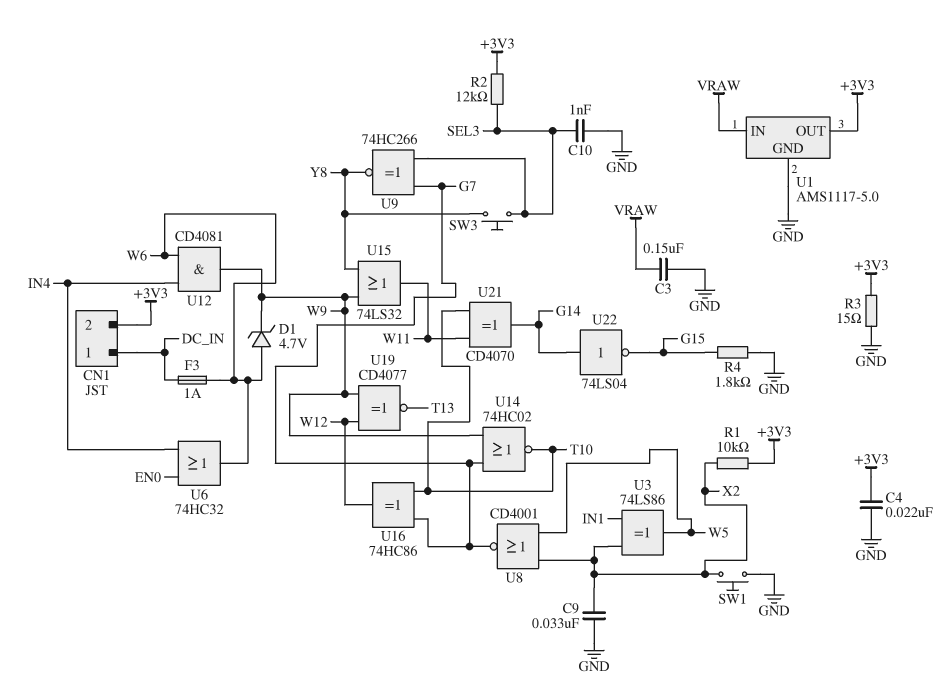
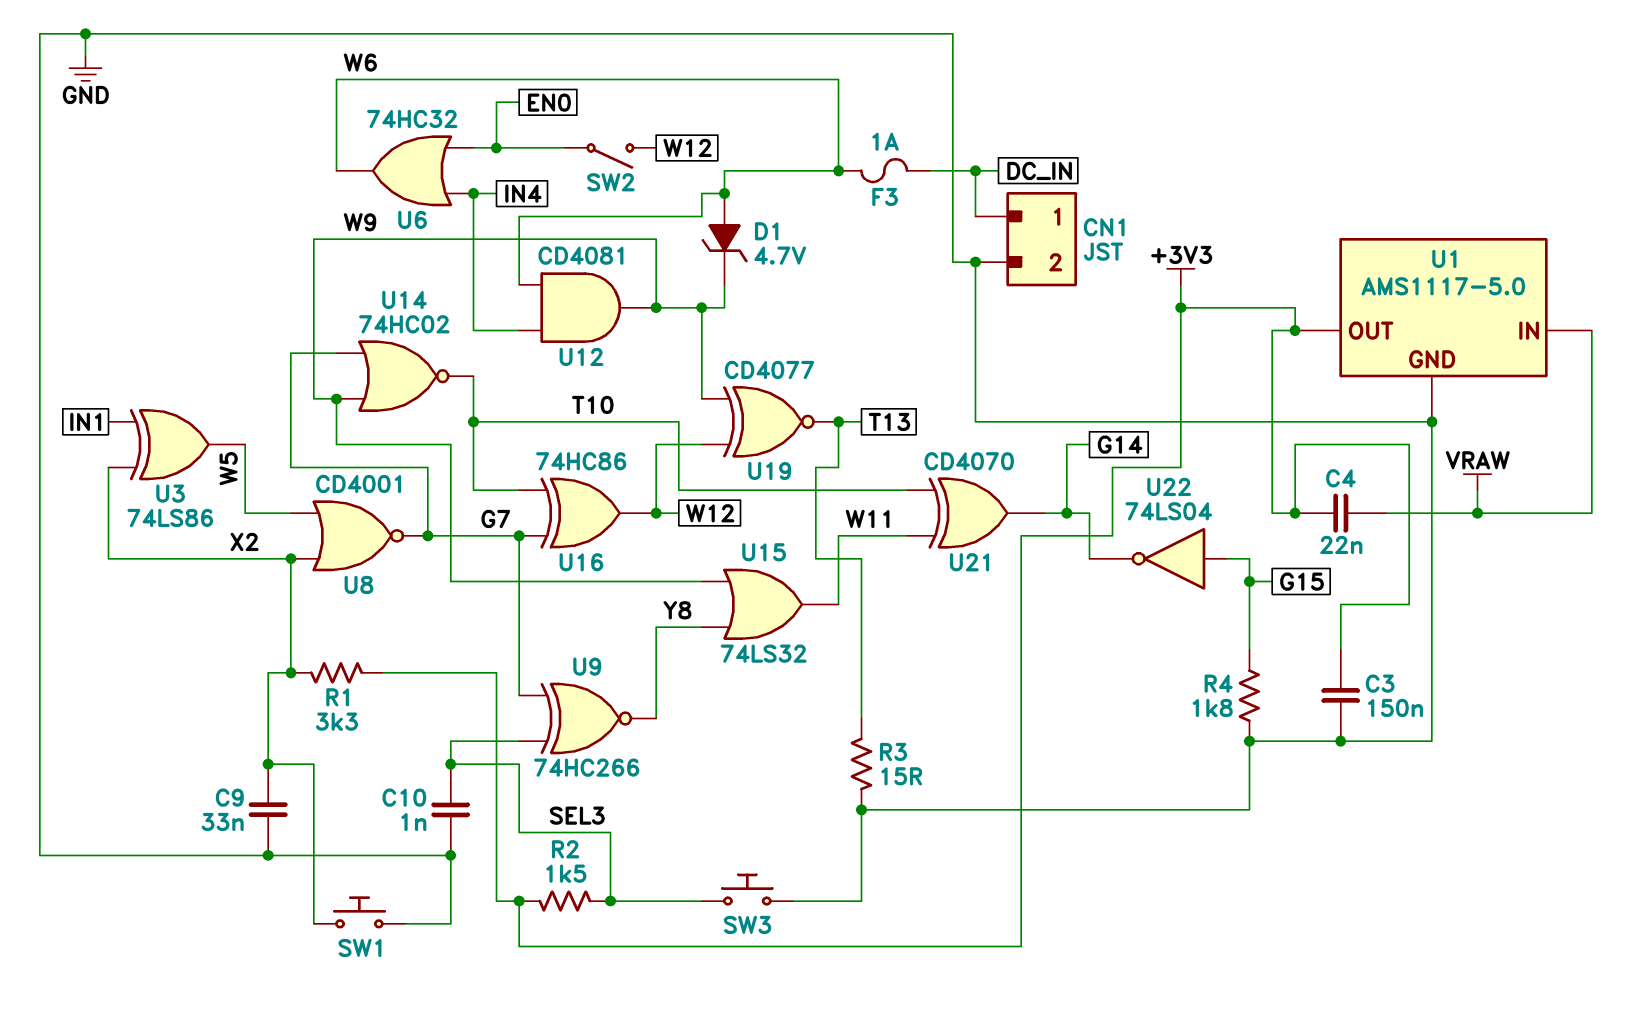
C3: 150nF (GND, VRAW) -> 150nF (+3V3, GND)
C4: 22nF (+3V3, GND) -> 22nF (+3V3, VRAW)
CN1 pin 2: +3V3 -> GND
R1: 10k (+3V3, X2) -> 3.3k (+3V3, X2)
R2: 12k (+3V3, SEL3) -> 1.5k (+3V3, SEL3)
R3: 15 (+3V3, GND) -> 15 (GND, T13)
SW2: none -> switch (EN0, W12)
SW3: button (SEL3, Y8) -> button (GND, SEL3)
U22: NOT 74LS04 (in G14, out G15) -> NOT 74LS04 (in G15, out G14)

